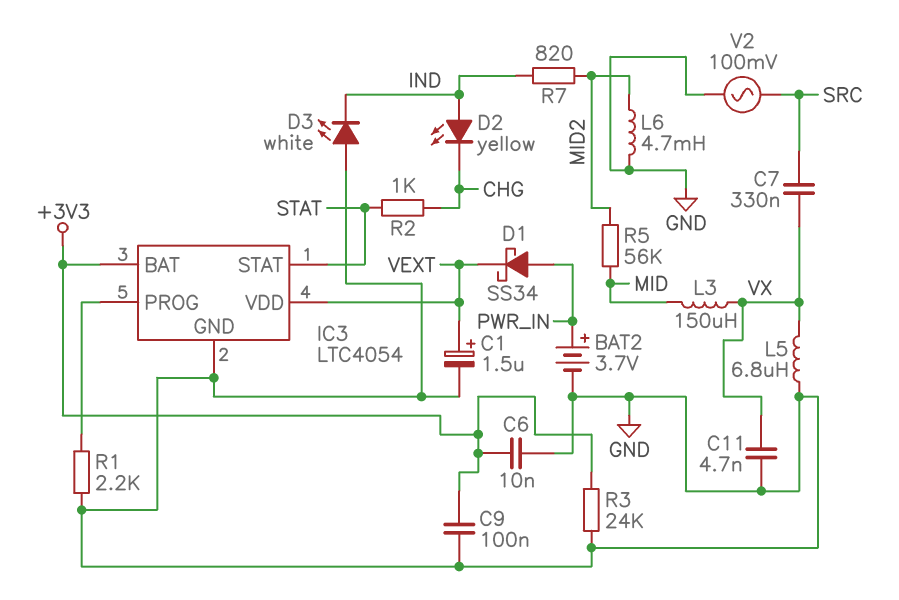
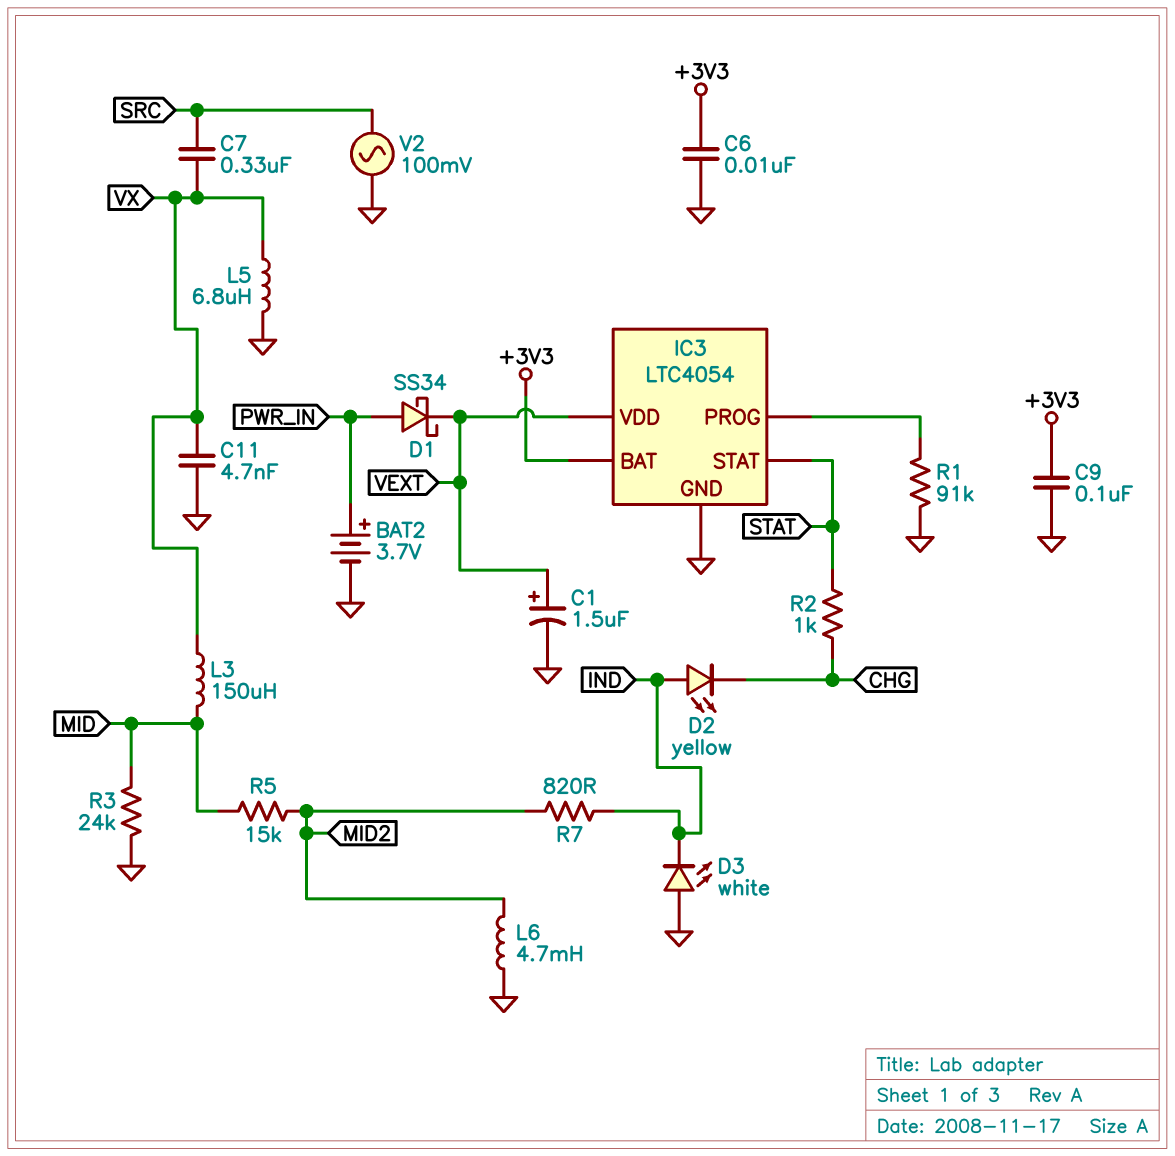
R1: 2.2k (GND, IC3/PROG) -> 91k (GND, IC3/PROG)
R3: 24k (+3V3, GND) -> 24k (GND, MID)
R5: 56k (MID, MID2) -> 15k (MID, MID2)

